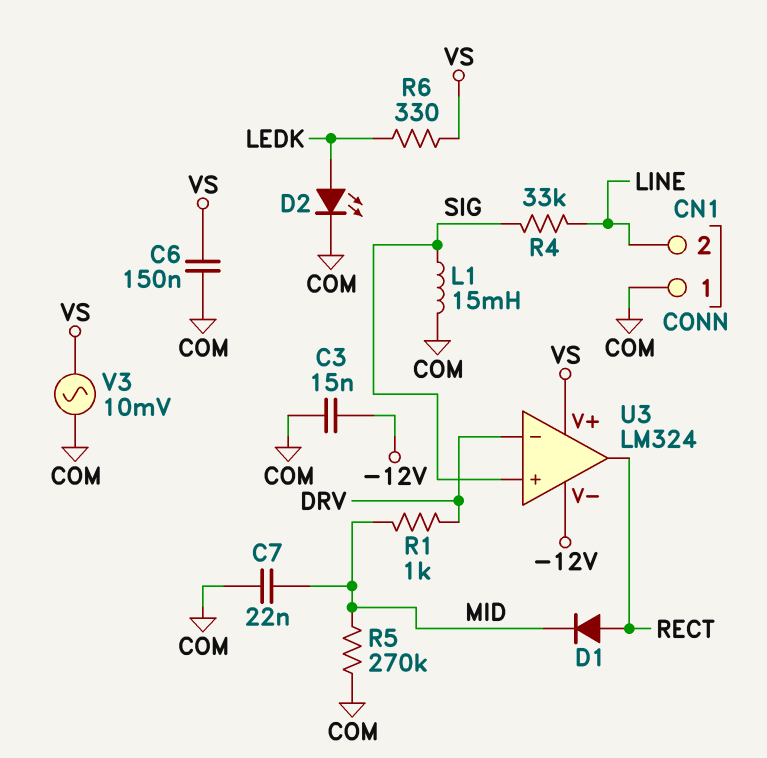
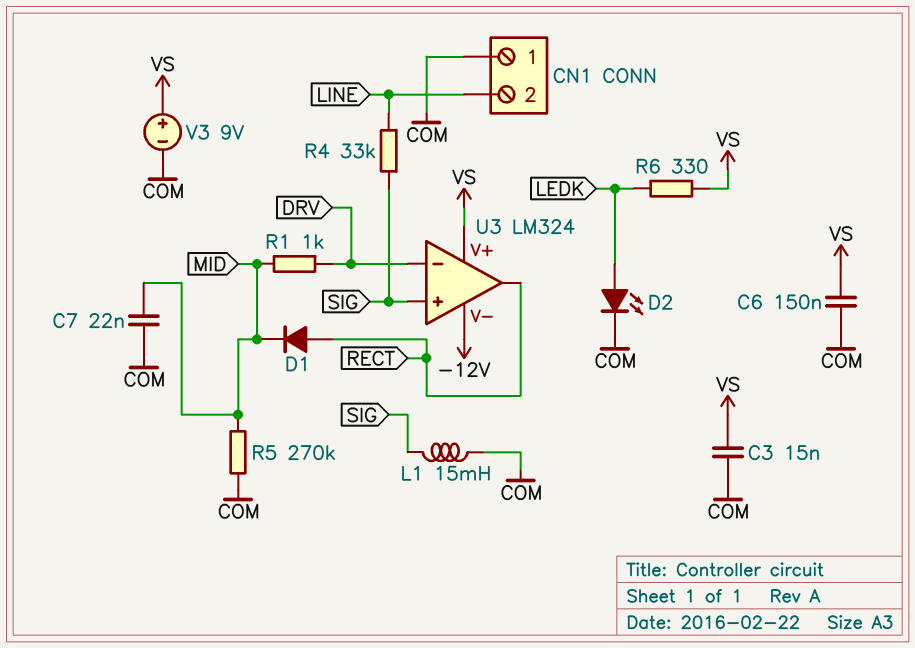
C3: 15nF (-12V, COM) -> 15nF (COM, VS)
V3: AC 10mV (COM, VS) -> 9V (plus VS, minus COM)

